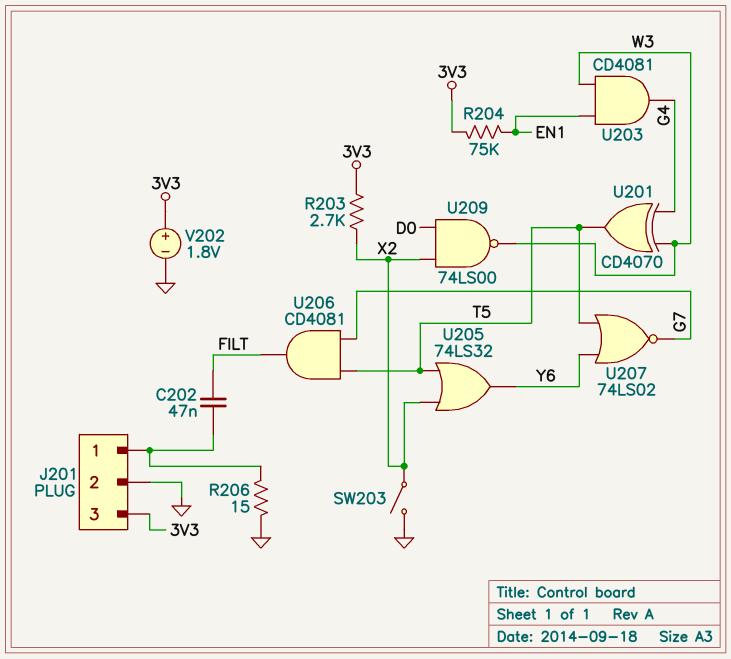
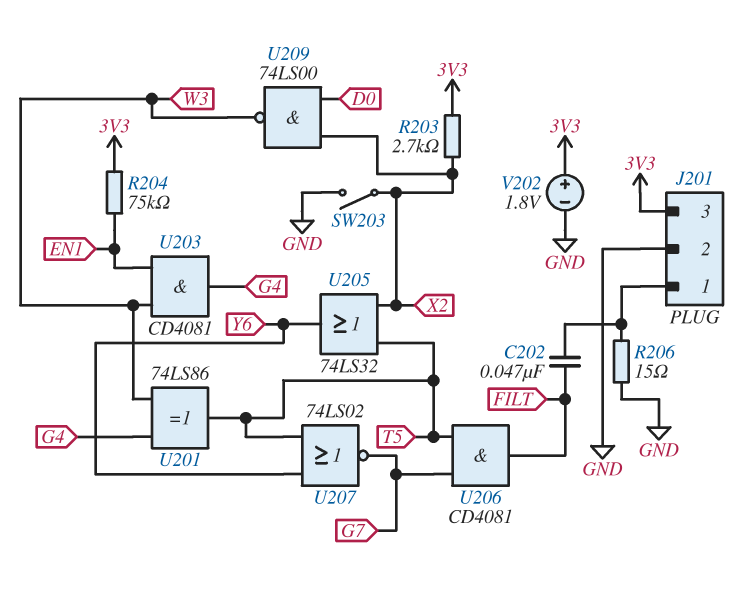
U201: XOR CD4070 (in G4, in W3, out T5) -> XOR 74LS86 (in G4, in W3, out T5)

